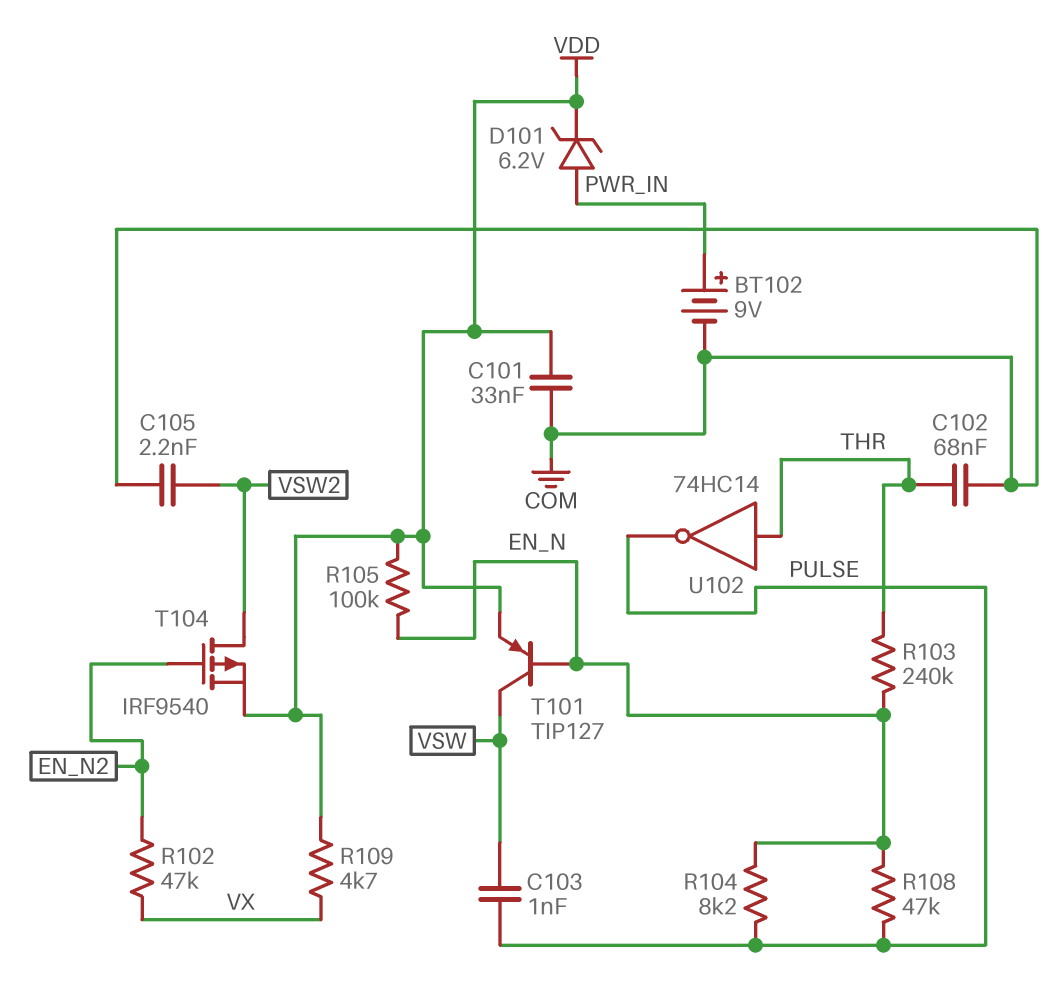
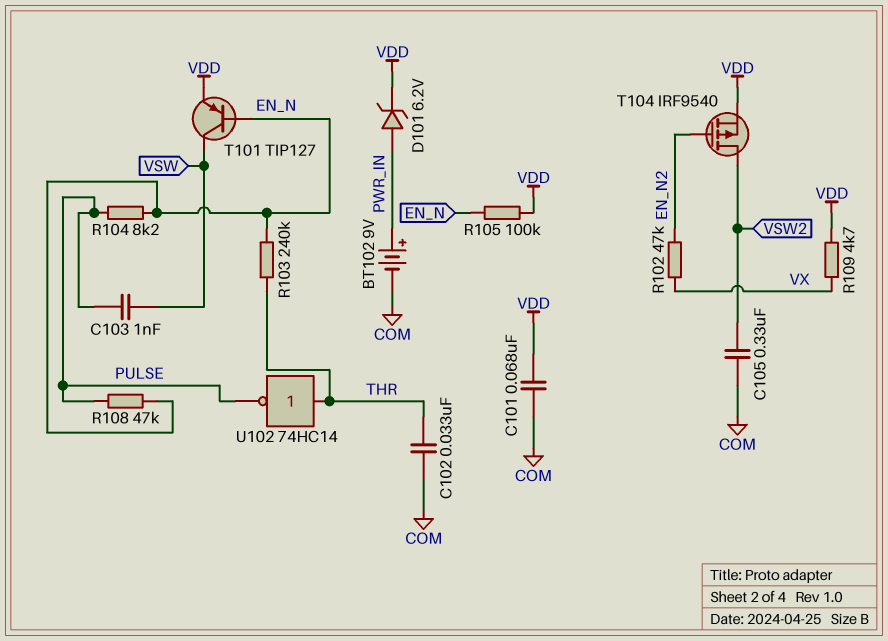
C101: 33nF (COM, VDD) -> 68nF (COM, VDD)
C102: 68nF (COM, THR) -> 33nF (COM, THR)
C105: 2.2nF (COM, VSW2) -> 330nF (COM, VSW2)

